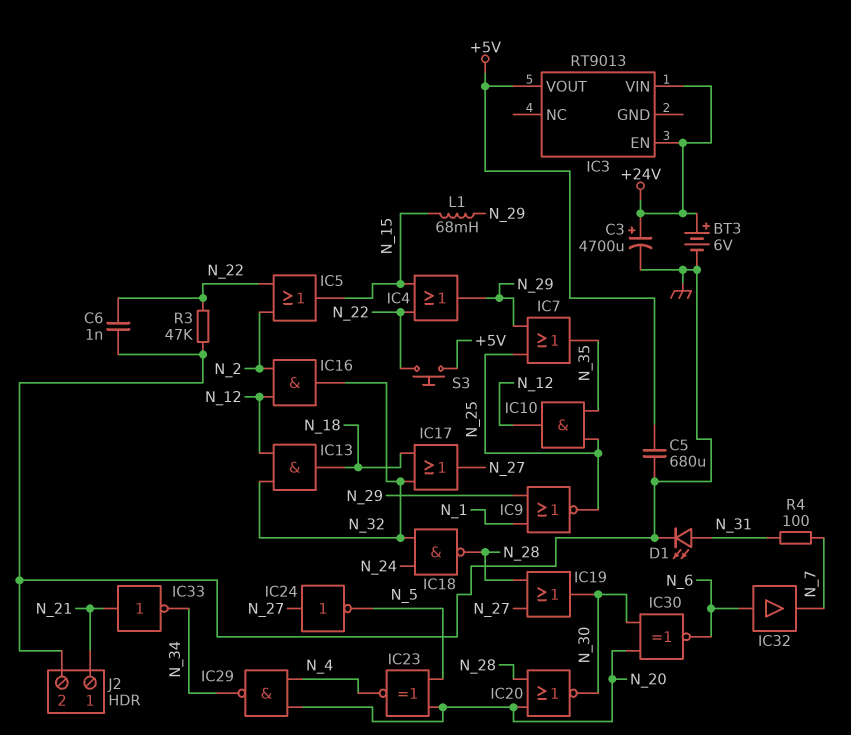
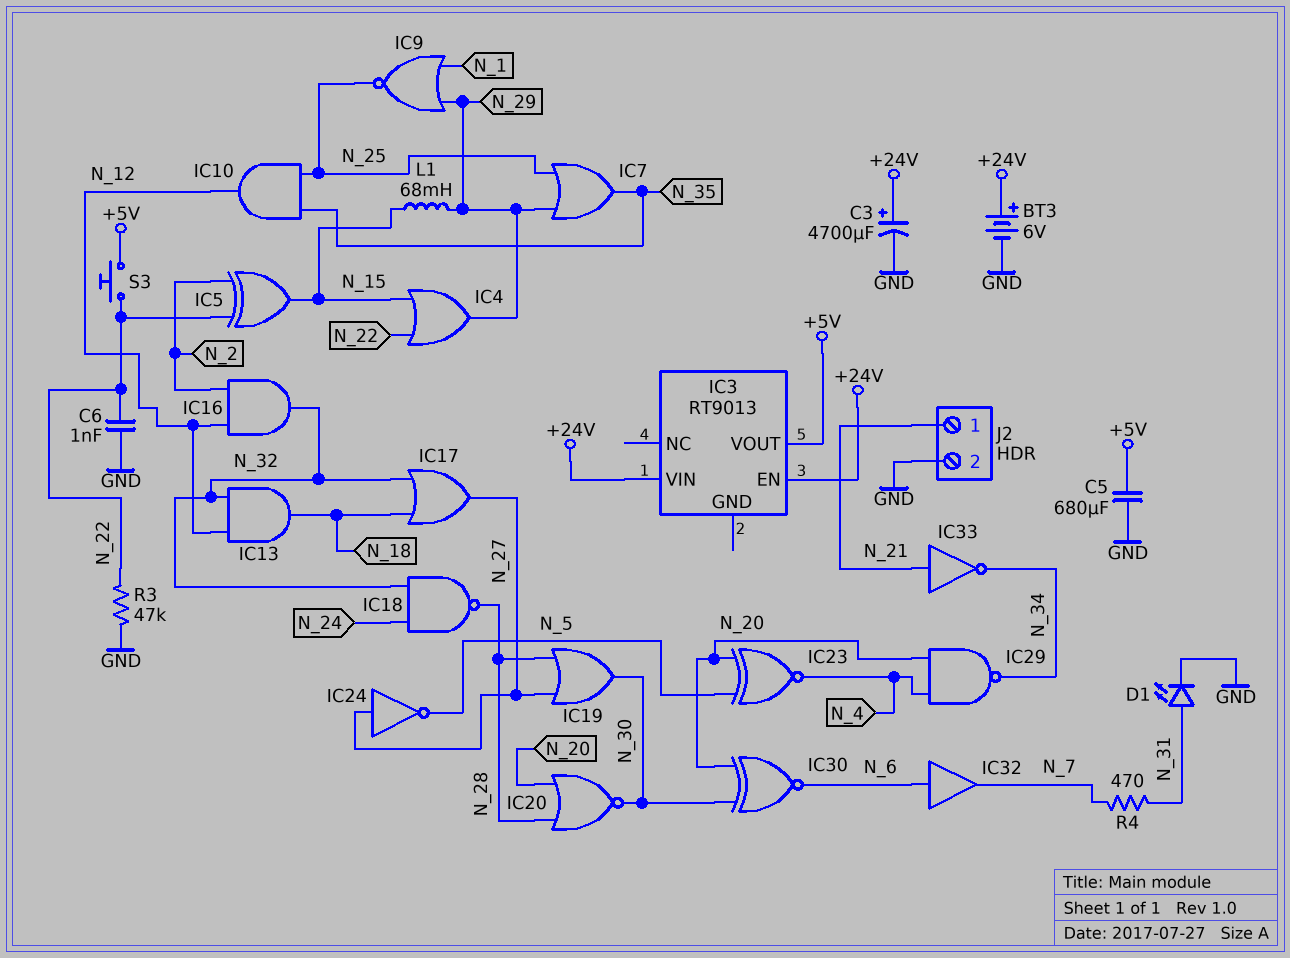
IC5: OR (in N_2, in N_22, out N_15) -> XOR (in N_2, in N_22, out N_15)
R4: 100 (N_7, N_31) -> 470 (N_7, N_31)

